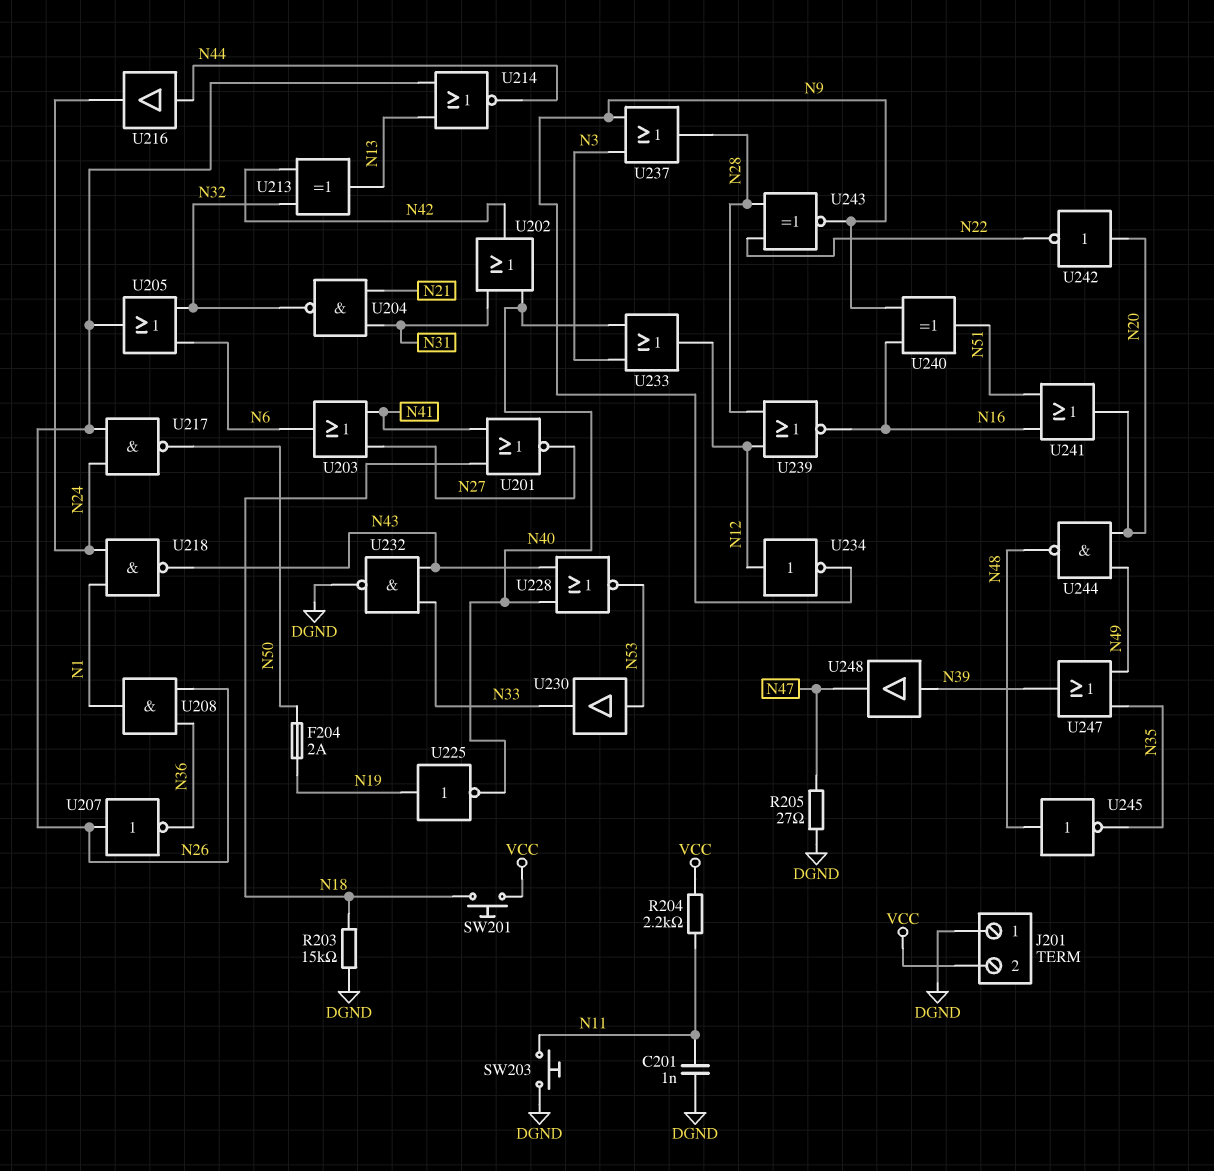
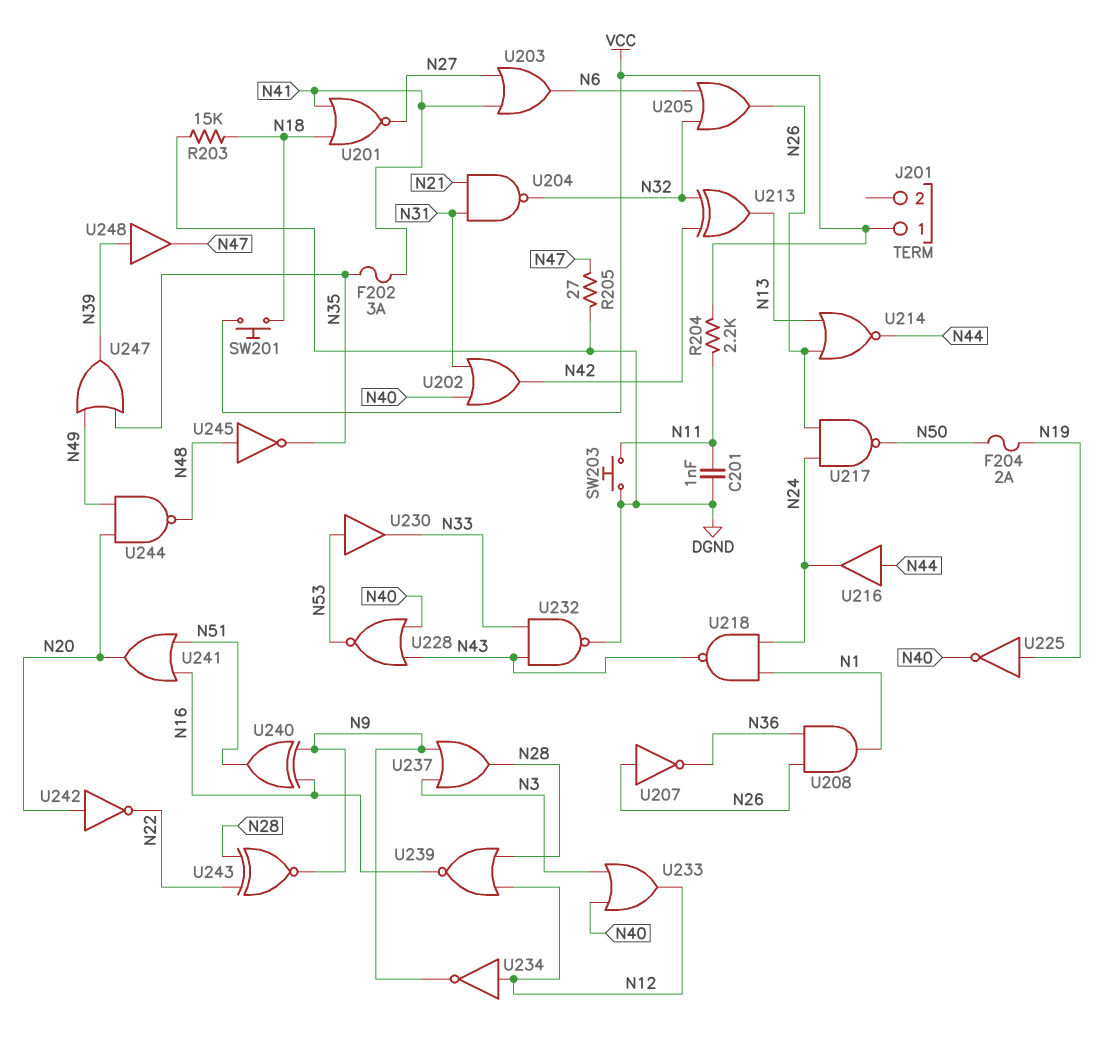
F202: none -> 3A (N35, N41)
J201 pin 1: DGND -> VCC
J201 pin 2: VCC -> none

